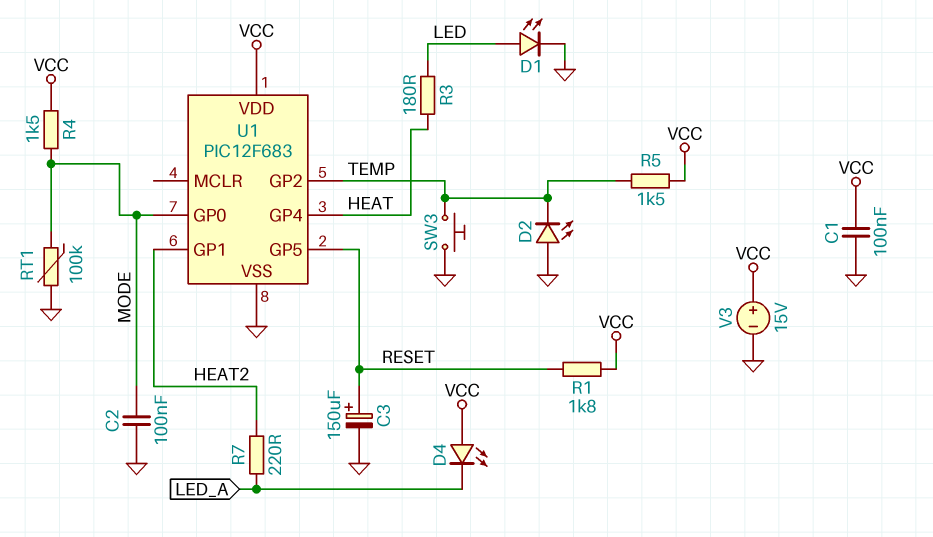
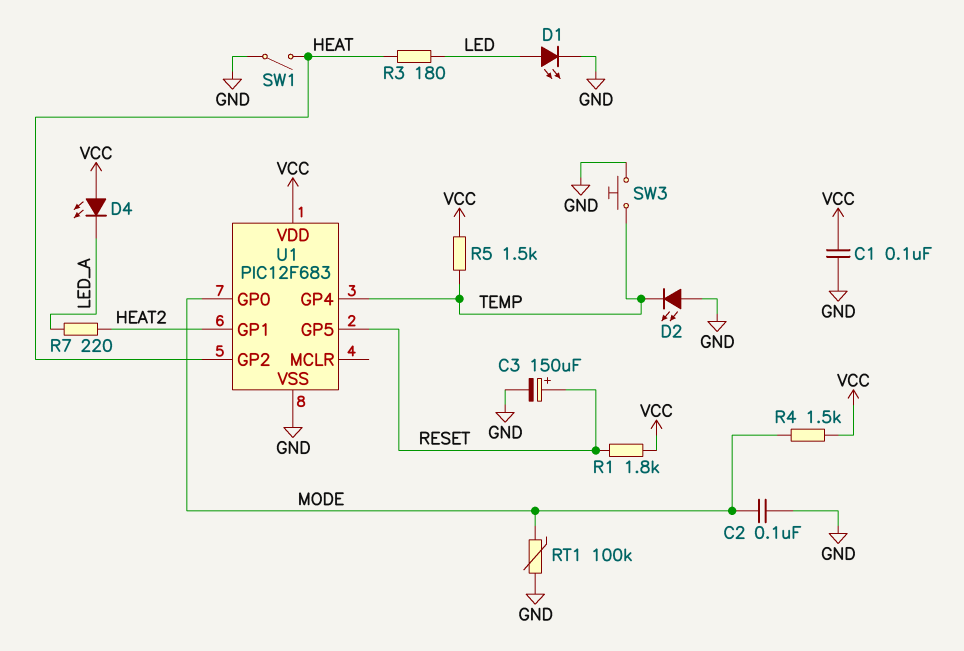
SW1: none -> switch (GND, HEAT)
U1 pin GP2: TEMP -> HEAT
U1 pin GP4: HEAT -> TEMP
V3: 15V (plus VCC, minus GND) -> none

